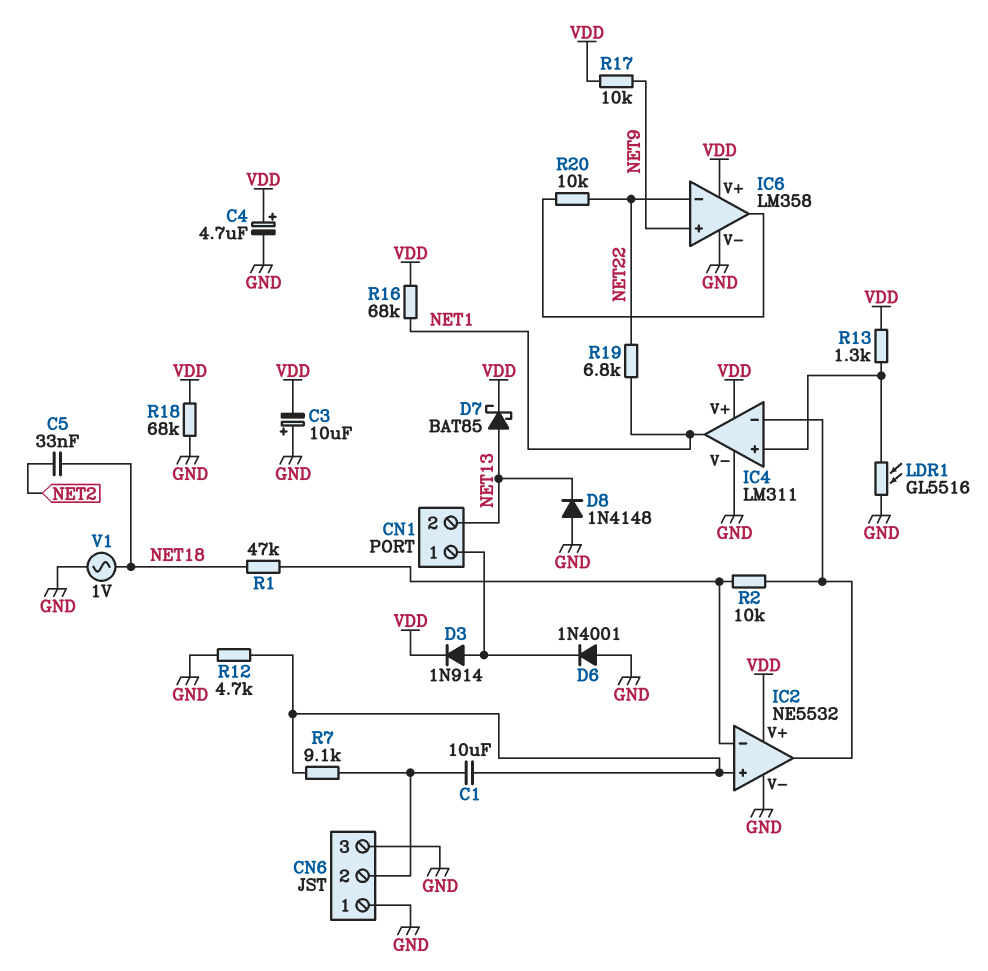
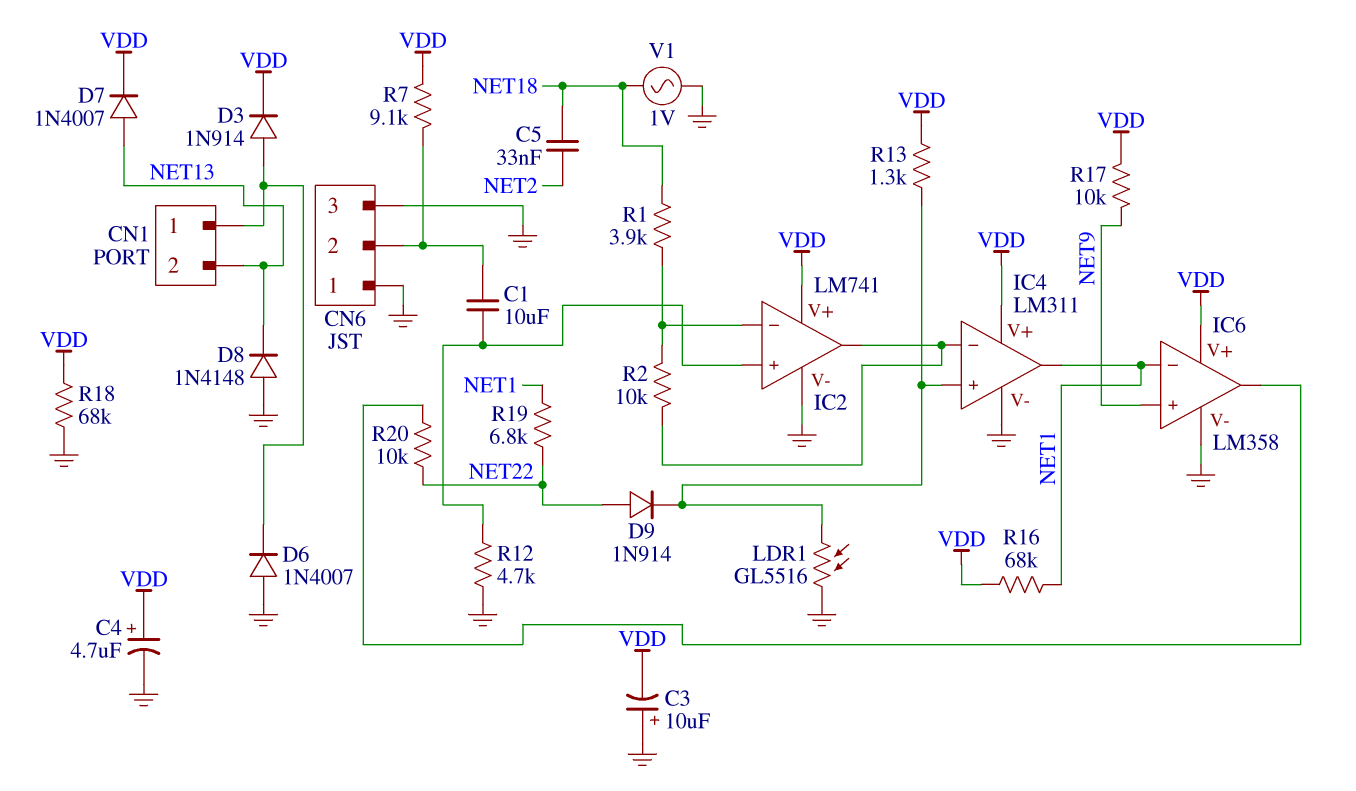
D6: diode 1N4001 (A GND, K CN1/1) -> diode 1N4007 (A GND, K CN1/1)
D7: schottky BAT85 (A NET13, K VDD) -> diode 1N4007 (A NET13, K VDD)
D9: none -> diode 1N914 (A NET22, K IC4/in+)
IC2: NE5532 -> LM741
IC6 pin in-: NET22 -> NET1
R1: 47k (IC2/in-, NET18) -> 3.9k (IC2/in-, NET18)
R7: 9.1k (CN6/2, IC2/in+) -> 9.1k (CN6/2, VDD)

